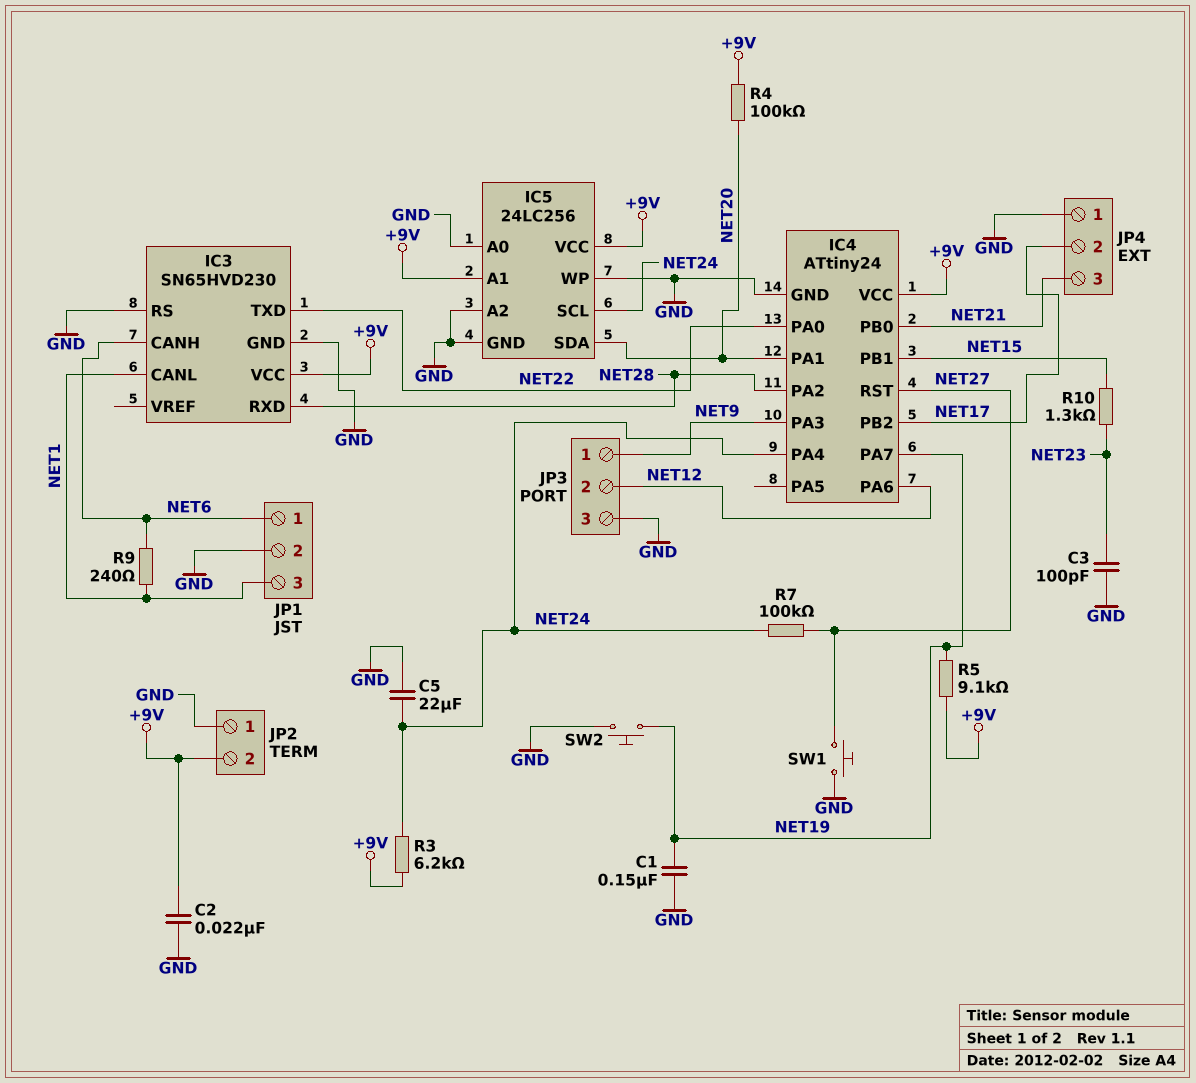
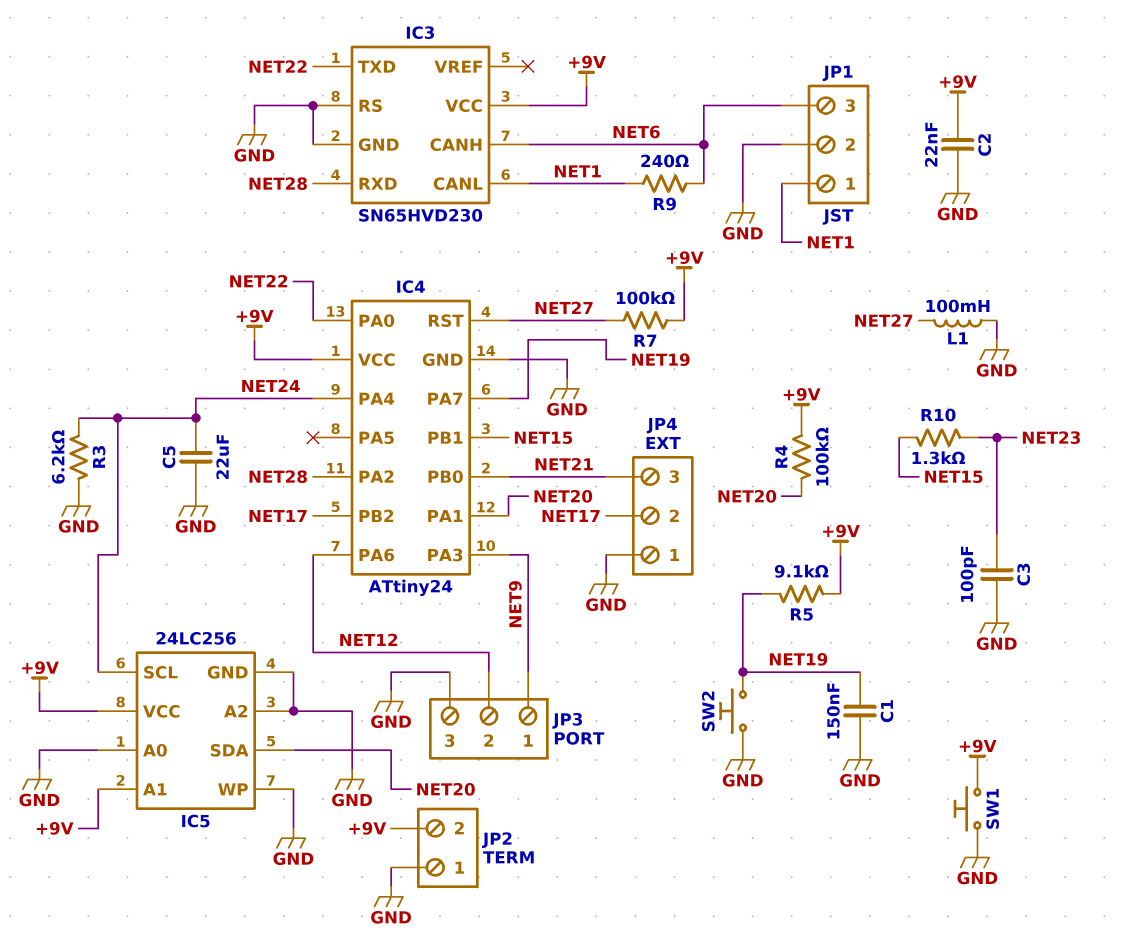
JP1 pin 1: NET6 -> NET1
JP1 pin 3: NET1 -> NET6
L1: none -> 100mH (GND, NET27)
R3: 6.2k (+9V, NET24) -> 6.2k (GND, NET24)
R7: 100k (NET24, NET27) -> 100k (+9V, NET27)
SW1: button (GND, NET27) -> button (+9V, GND)

